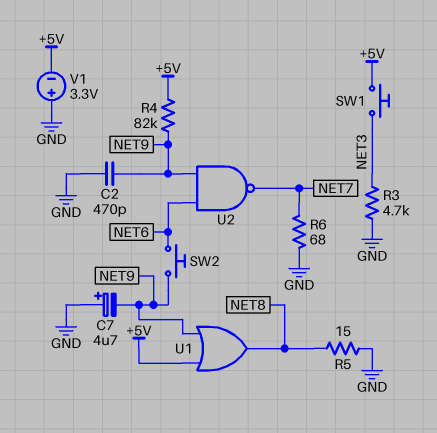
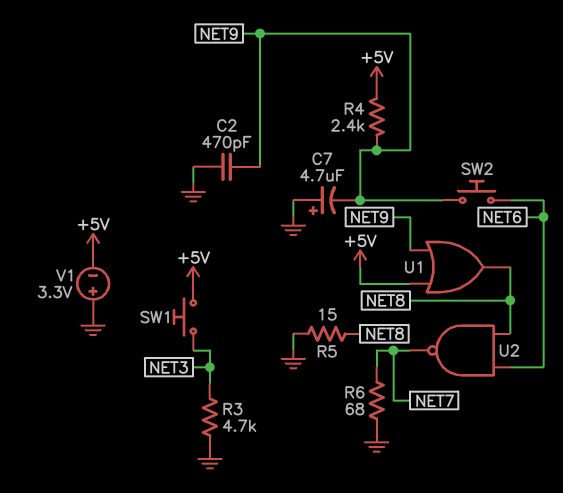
R4: 82k (+5V, NET9) -> 2.4k (+5V, NET9)
U2: NAND (in NET6, in NET9, out NET7) -> NAND (in NET6, in NET8, out NET7)

